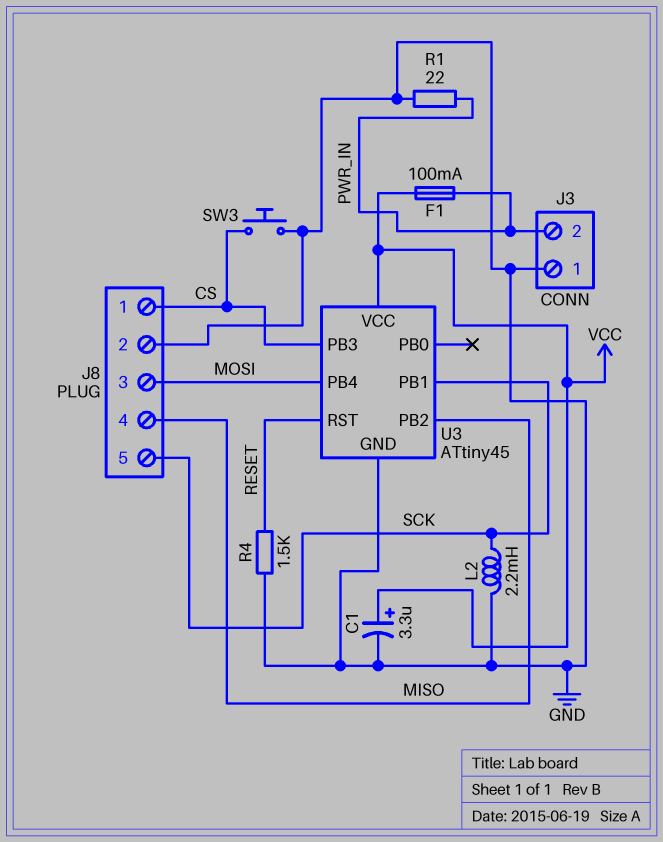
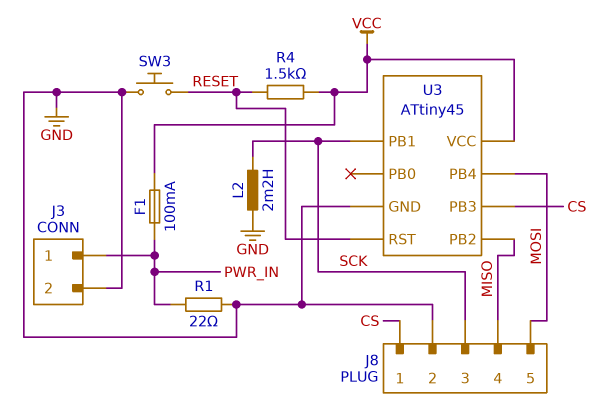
C1: 3.3uF (plus VCC, minus GND) -> none
J3 pin 1: GND -> PWR_IN
J3 pin 2: PWR_IN -> GND
J8 pin 3: MOSI -> SCK
J8 pin 5: SCK -> MOSI
R4: 1.5k (GND, RESET) -> 1.5k (RESET, VCC)
SW3: button (CS, GND) -> button (GND, RESET)

